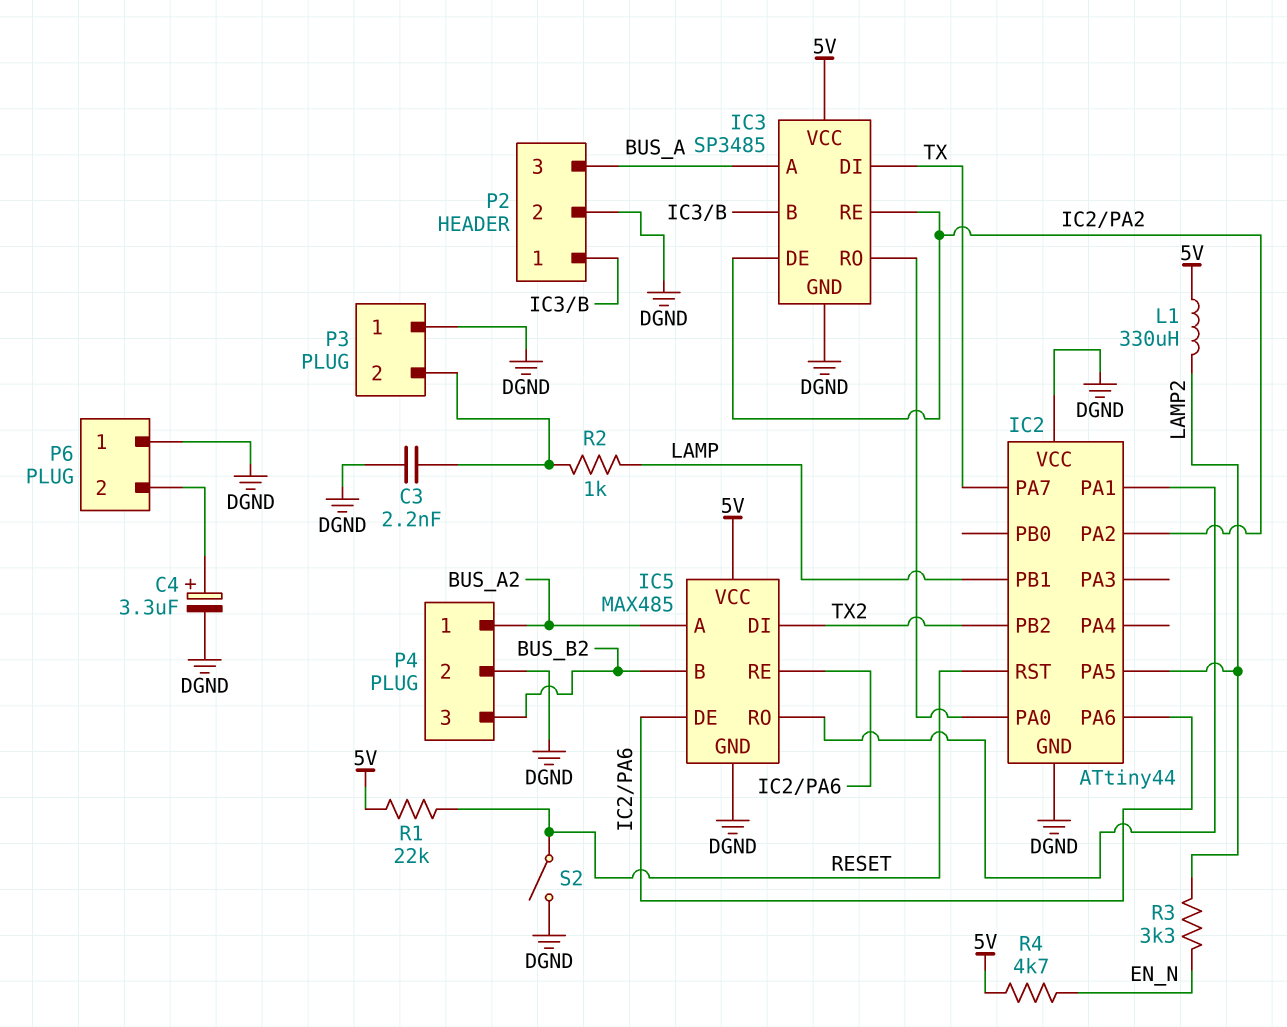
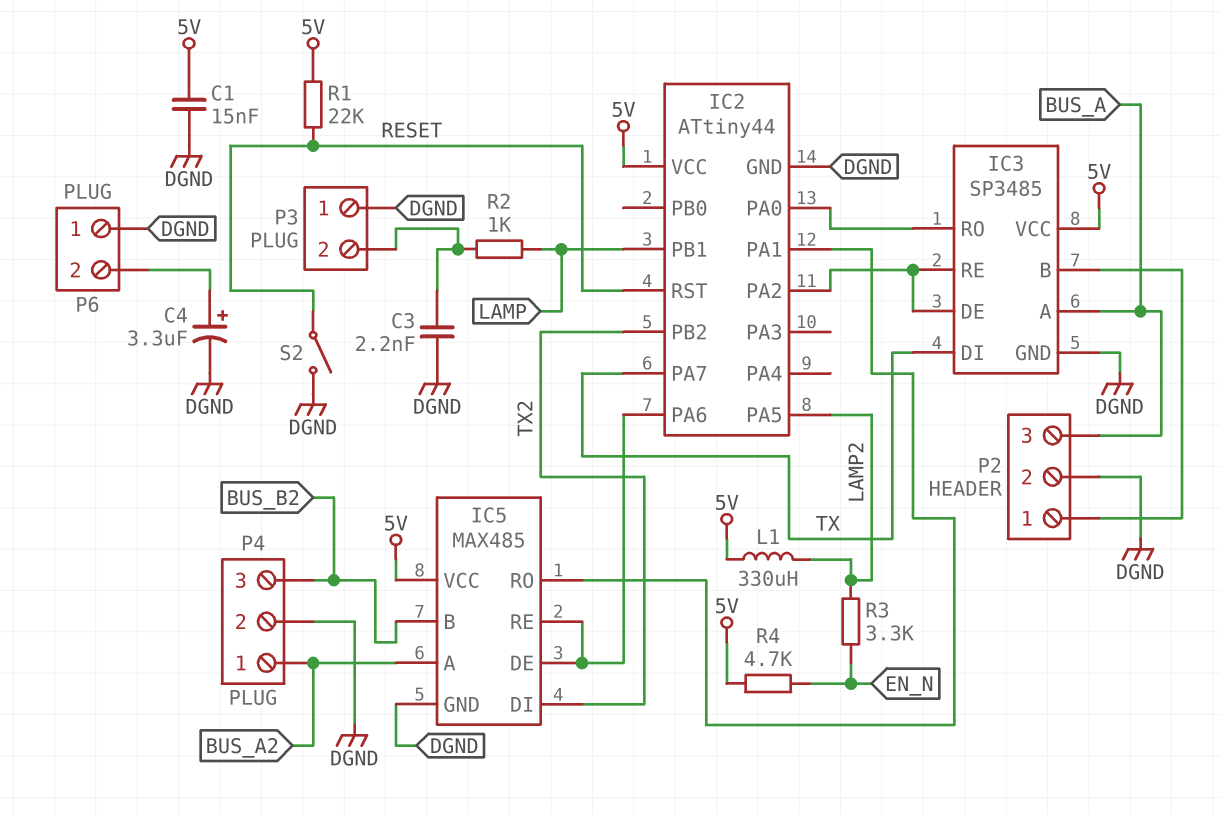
C1: none -> 15nF (5V, DGND)
IC2 pin VCC: DGND -> 5V

